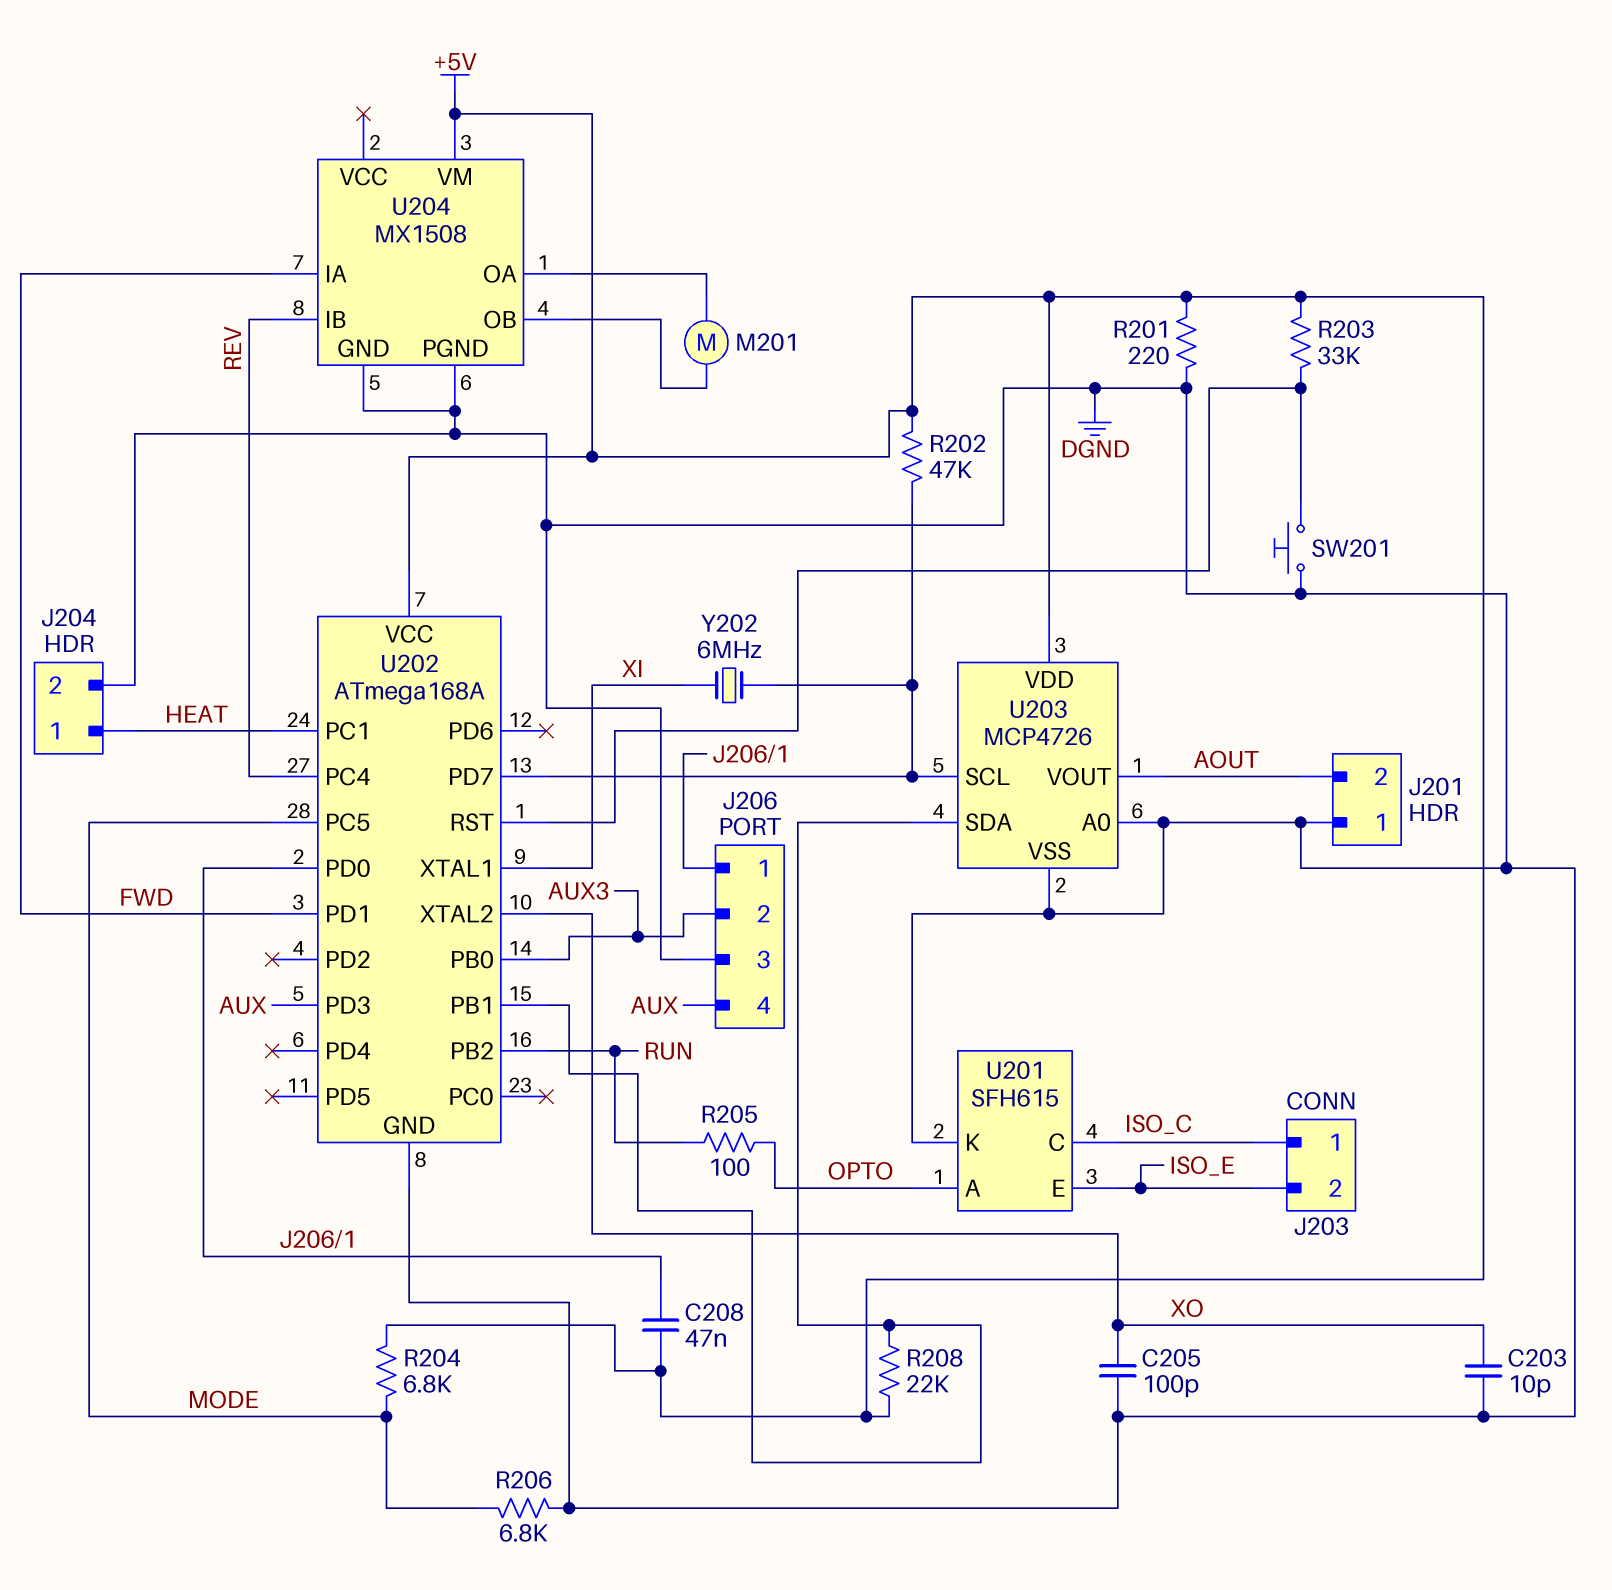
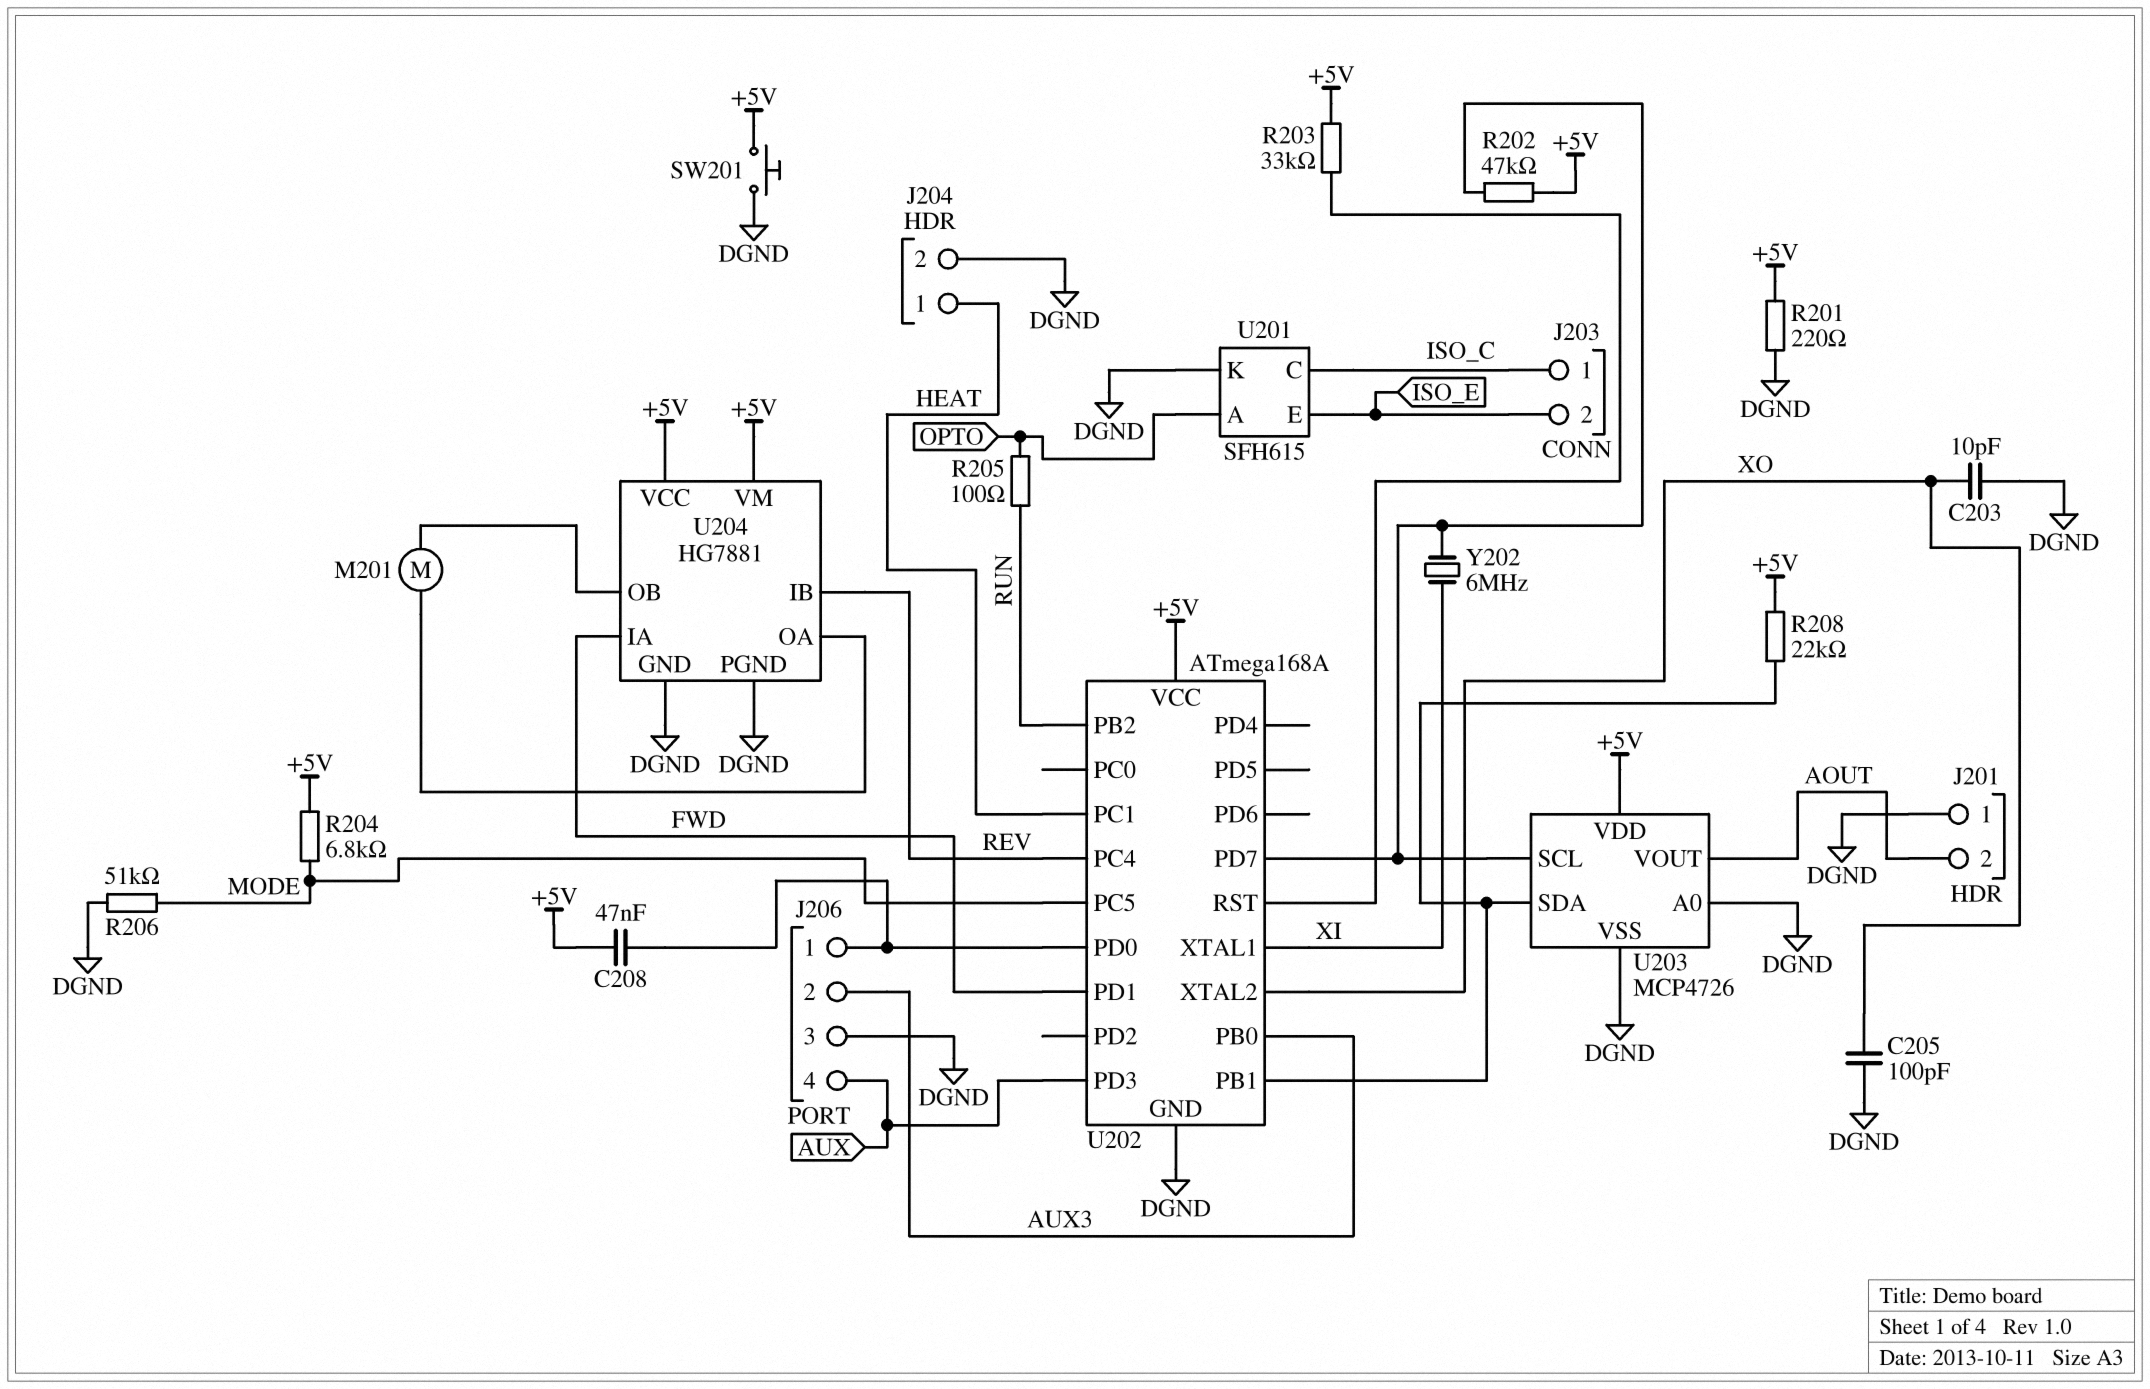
R206: 6.8k (DGND, MODE) -> 51k (DGND, MODE)
SW201: button (DGND, U202/RST) -> button (+5V, DGND)
U204: MX1508 -> HG7881
U204 pin VCC: none -> +5V

